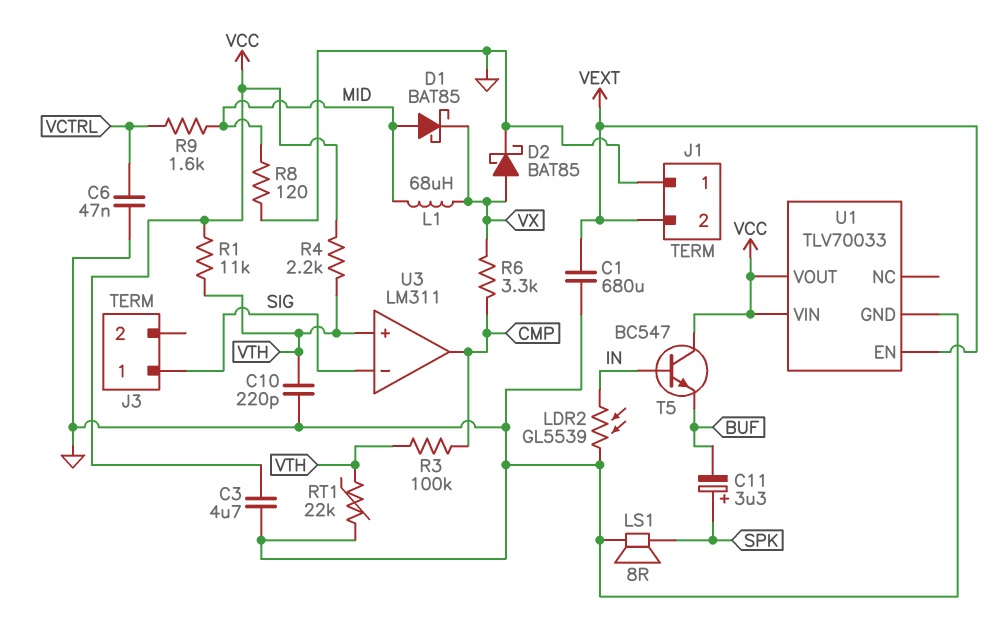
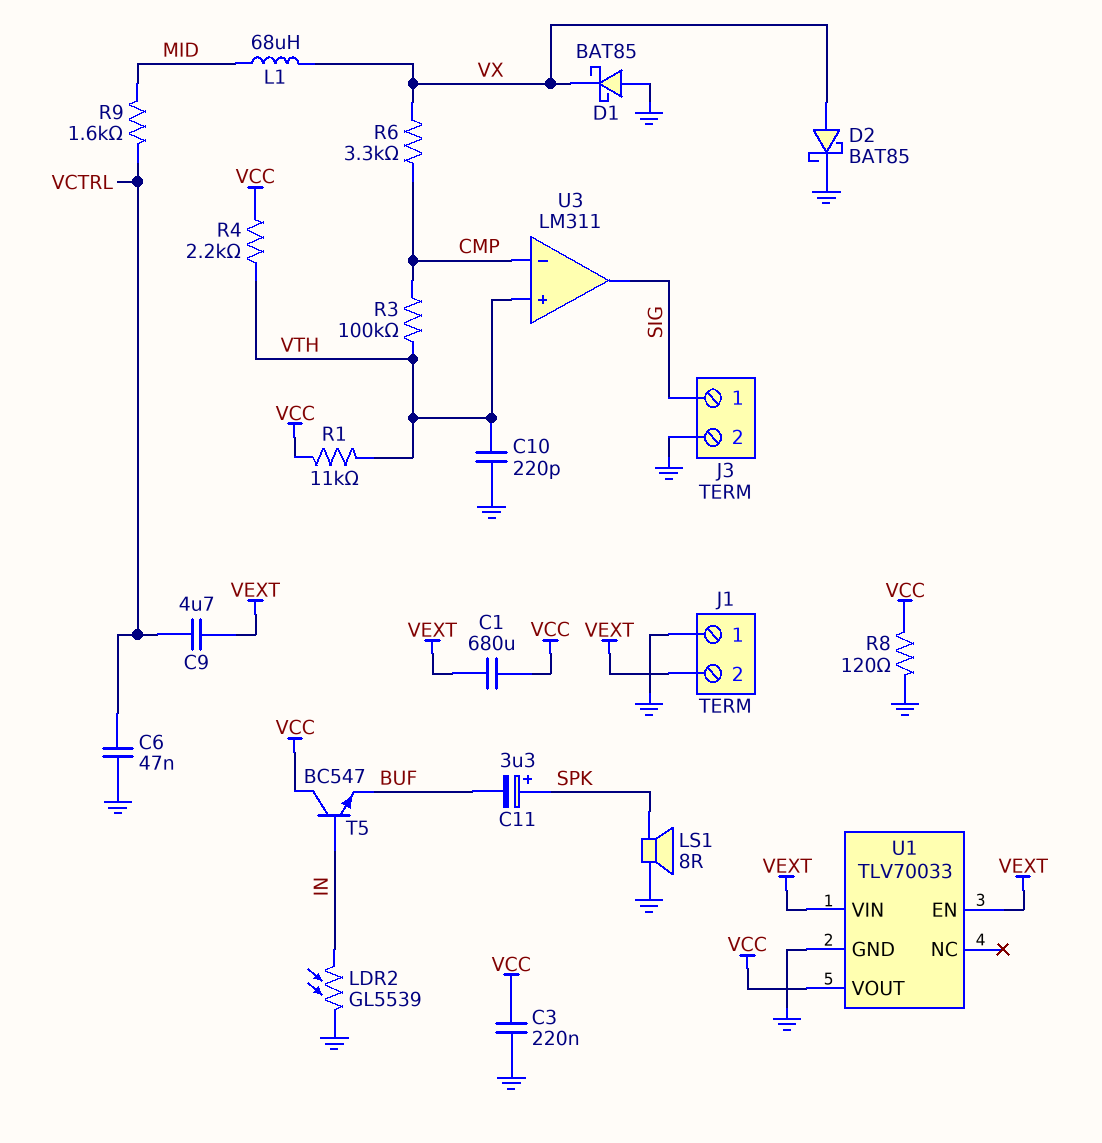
C1: 680uF (GND, VEXT) -> 680uF (VCC, VEXT)
C3: 4.7uF (GND, VCC) -> 220nF (GND, VCC)
C9: none -> 4.7uF (VCTRL, VEXT)
D1: schottky BAT85 (A MID, K VX) -> schottky BAT85 (A GND, K VX)
J3 pin 2: none -> GND
R8: 120 (GND, MID) -> 120 (GND, VCC)
RT1: 22k (GND, VTH) -> none
U1 pin VIN: VCC -> VEXT
U3 pin in-: SIG -> CMP
U3 pin out: CMP -> SIG

